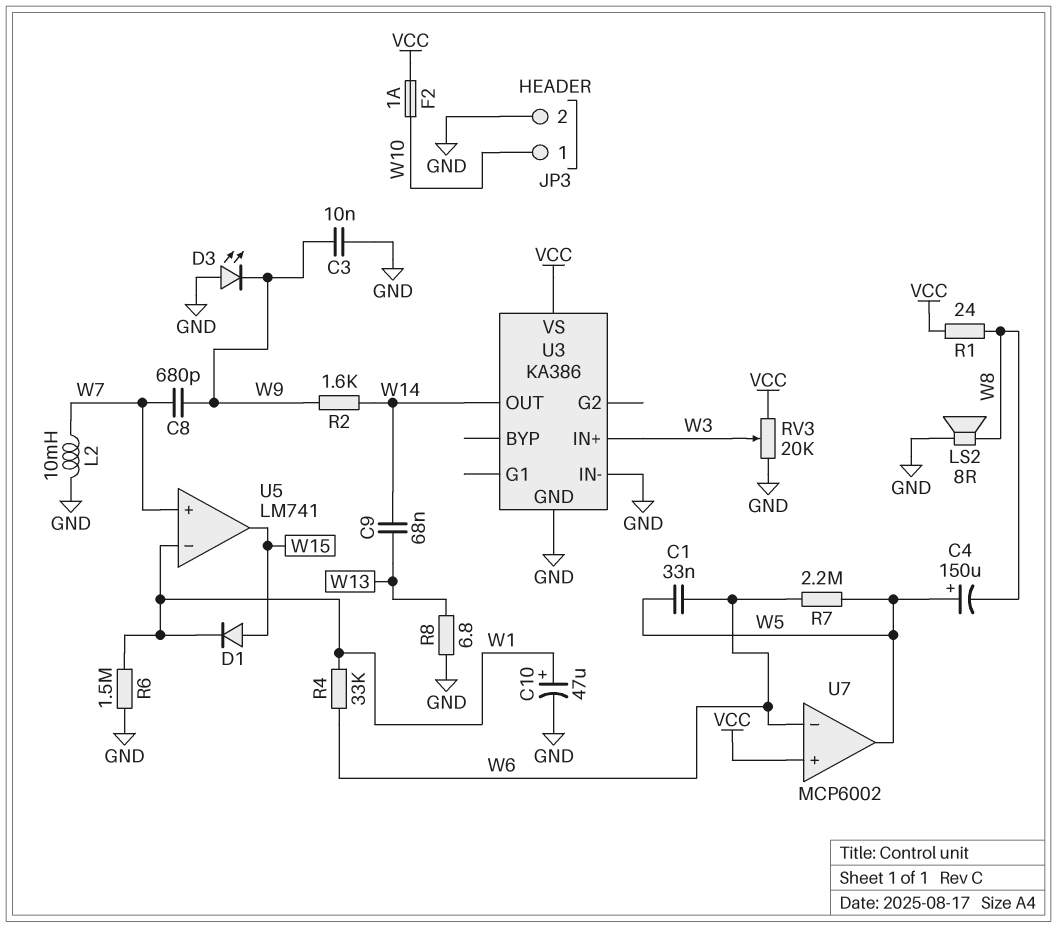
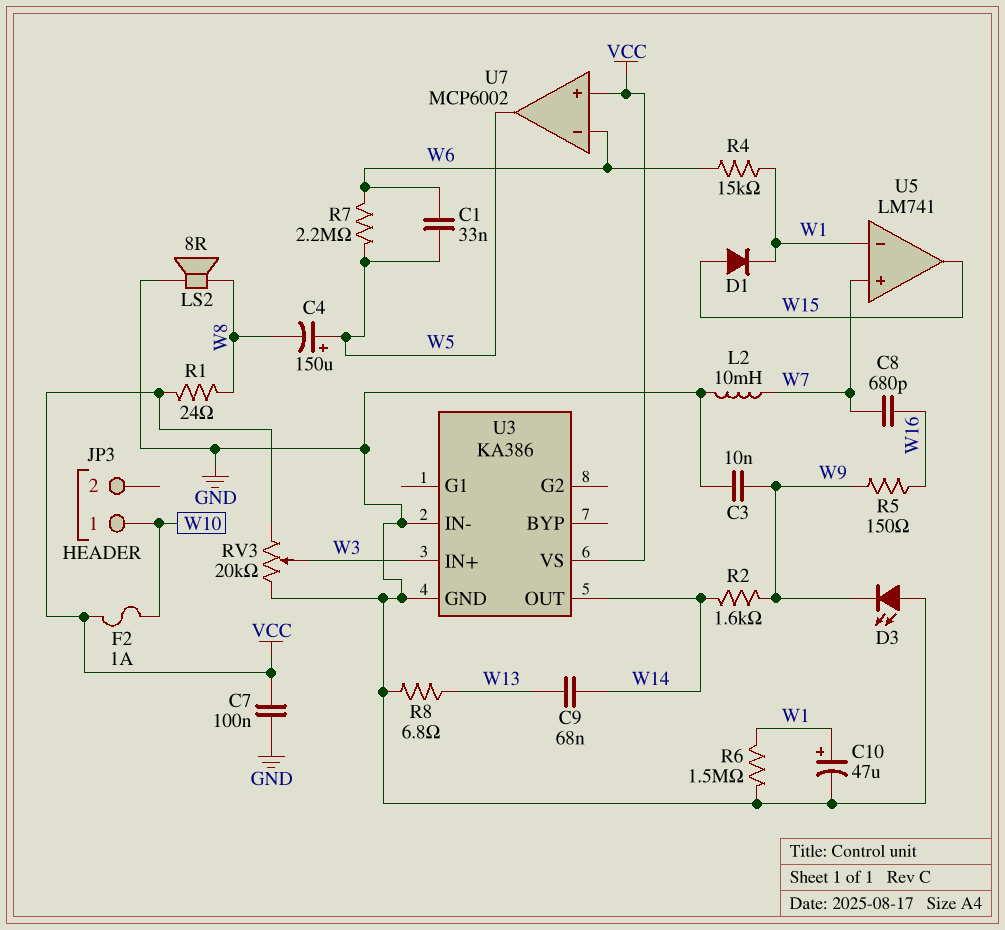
C7: none -> 100nF (GND, VCC)
C8: 680pF (W7, W9) -> 680pF (W7, W16)
JP3 pin 2: GND -> none
R4: 33k (W1, W6) -> 15k (W1, W6)
R5: none -> 150 (W9, W16)

